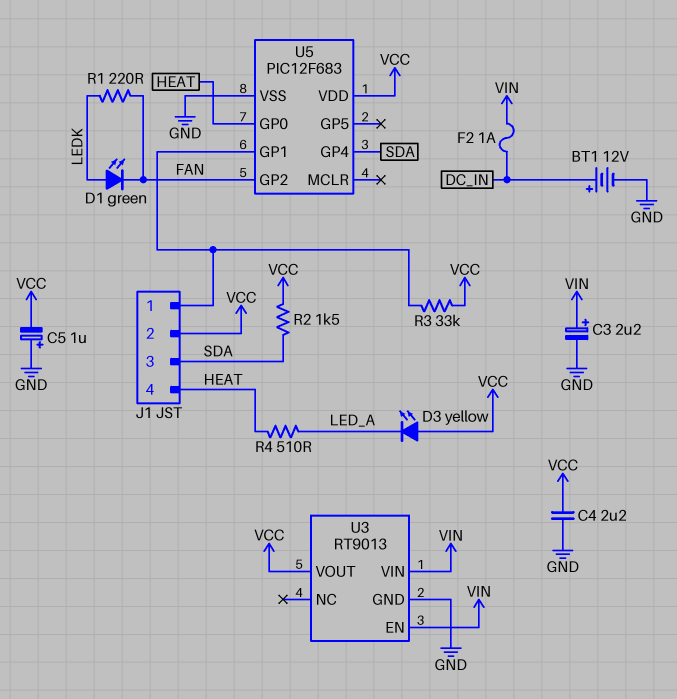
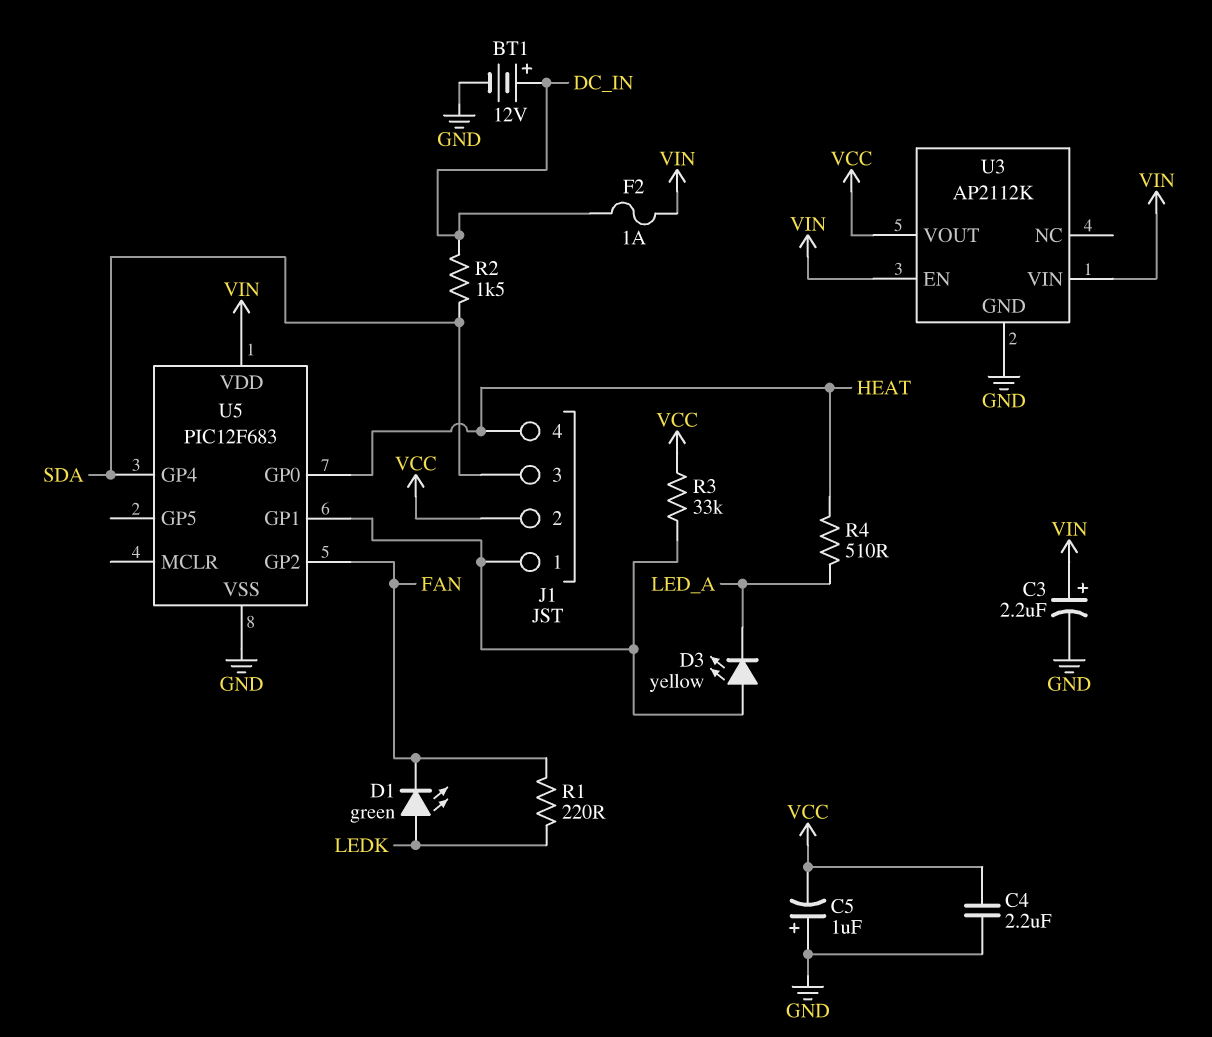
D3: LED yellow (A VCC, K LED_A) -> LED yellow (A J1/1, K LED_A)
R2: 1.5k (SDA, VCC) -> 1.5k (DC_IN, SDA)
U3: RT9013 -> AP2112K
U5 pin VDD: VCC -> VIN

